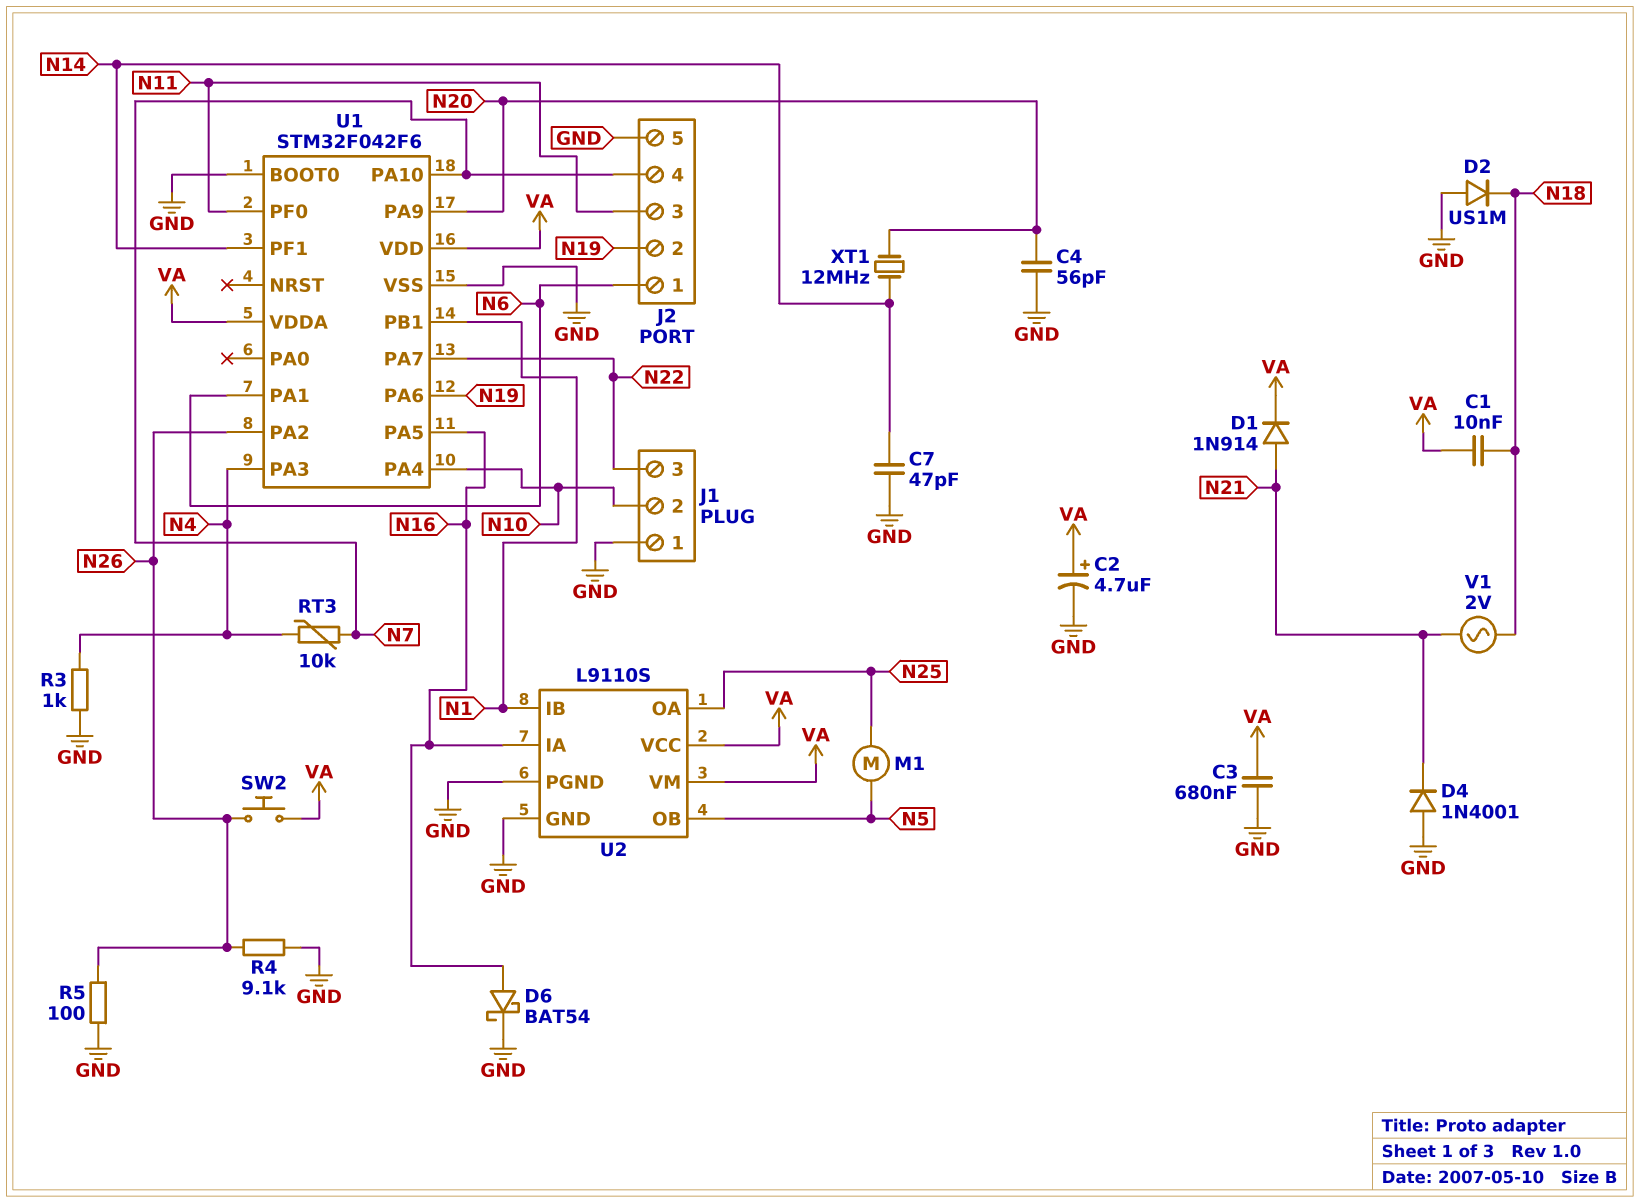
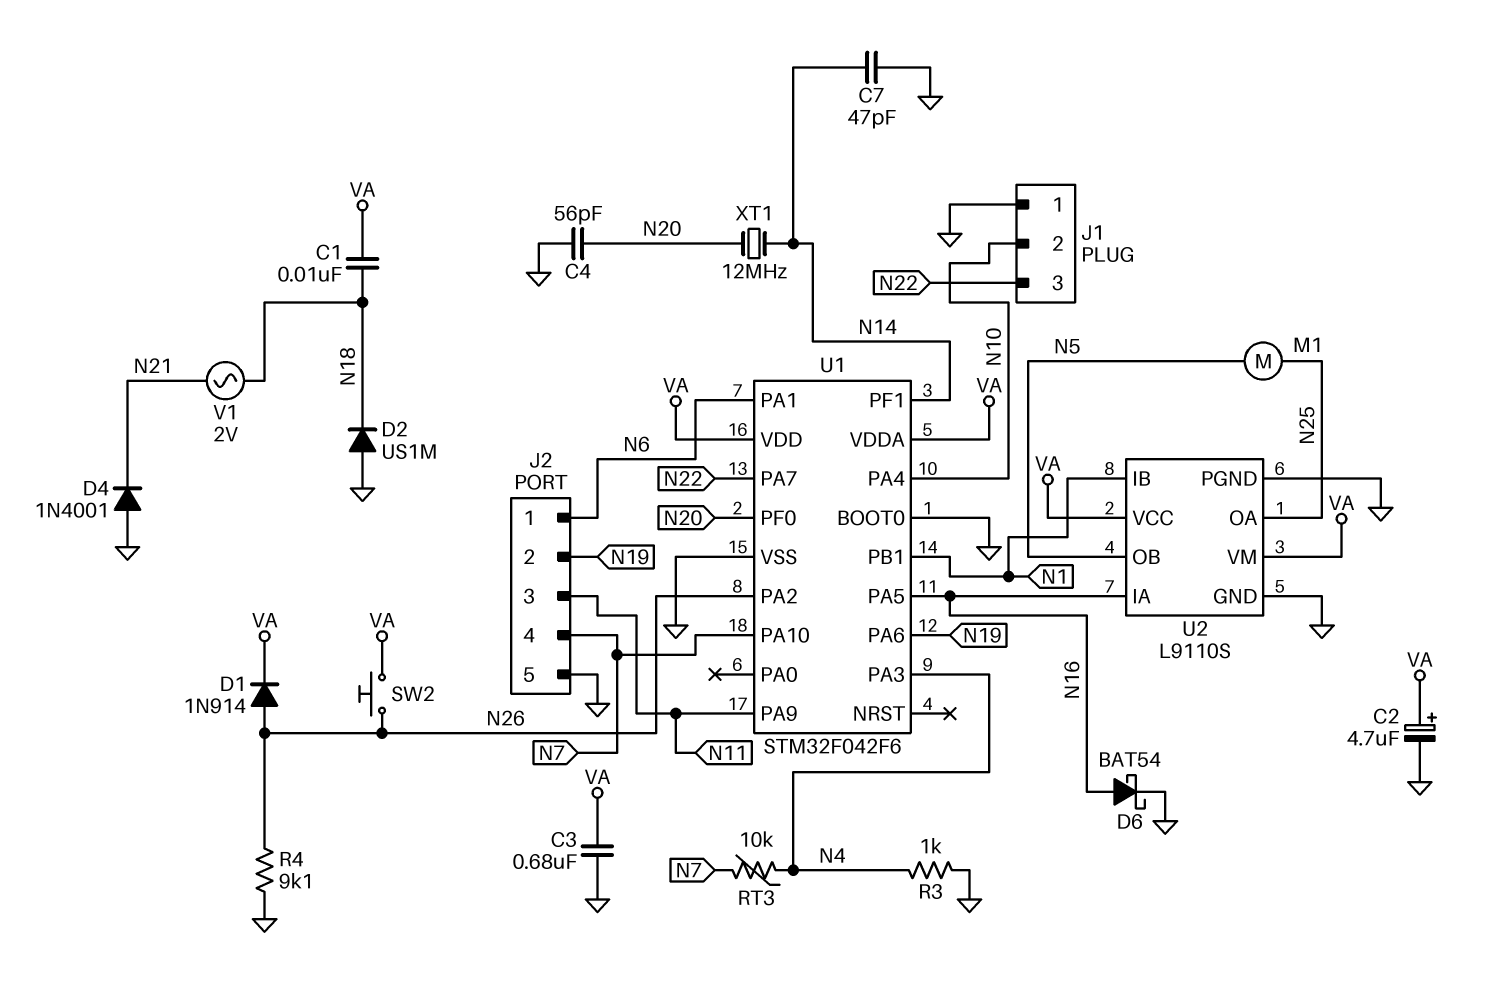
D1: diode 1N914 (A N21, K VA) -> diode 1N914 (A N26, K VA)
R5: 100 (GND, N26) -> none
U1 pin PA9: N20 -> N11
U1 pin PF0: N11 -> N20

